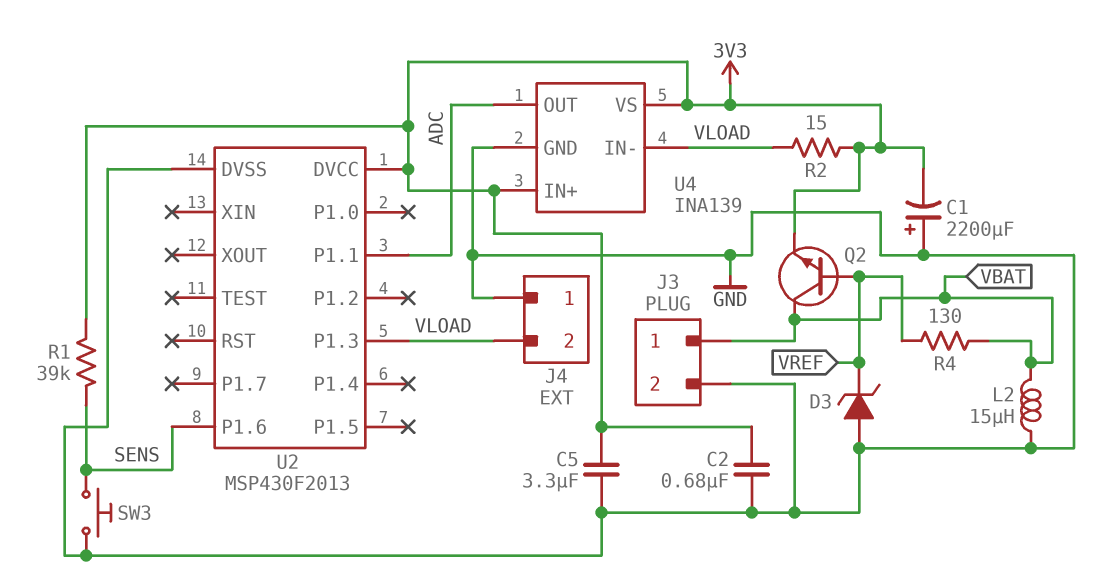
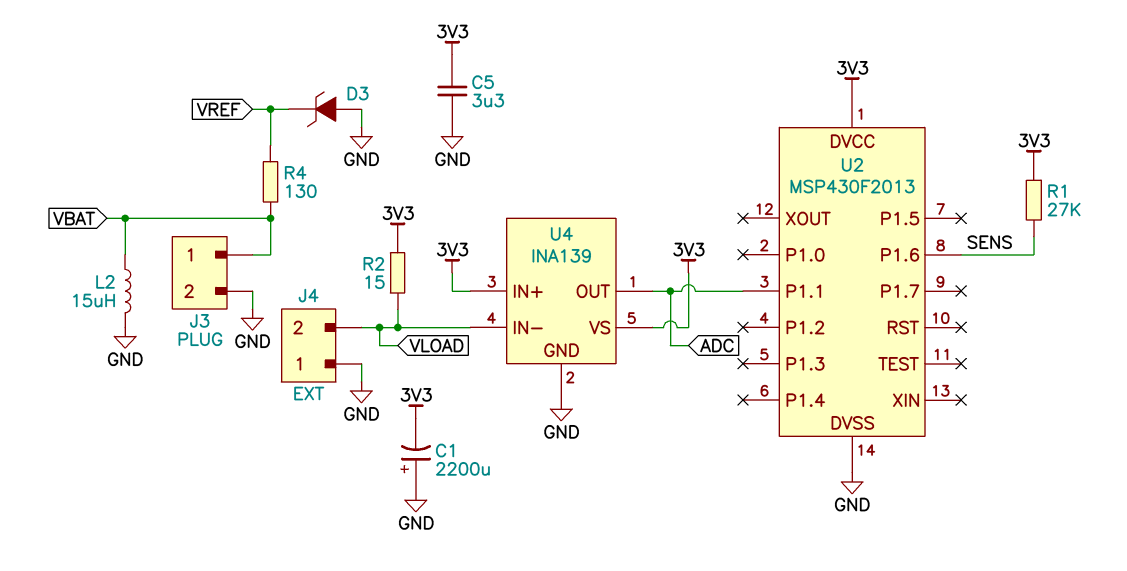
C2: 680nF (3V3, GND) -> none
Q2: NPN (B VREF, C VBAT, E 3V3) -> none
R1: 39k (3V3, SENS) -> 27k (3V3, SENS)
SW3: button (GND, SENS) -> none
U2 pin P1.3: VLOAD -> none

